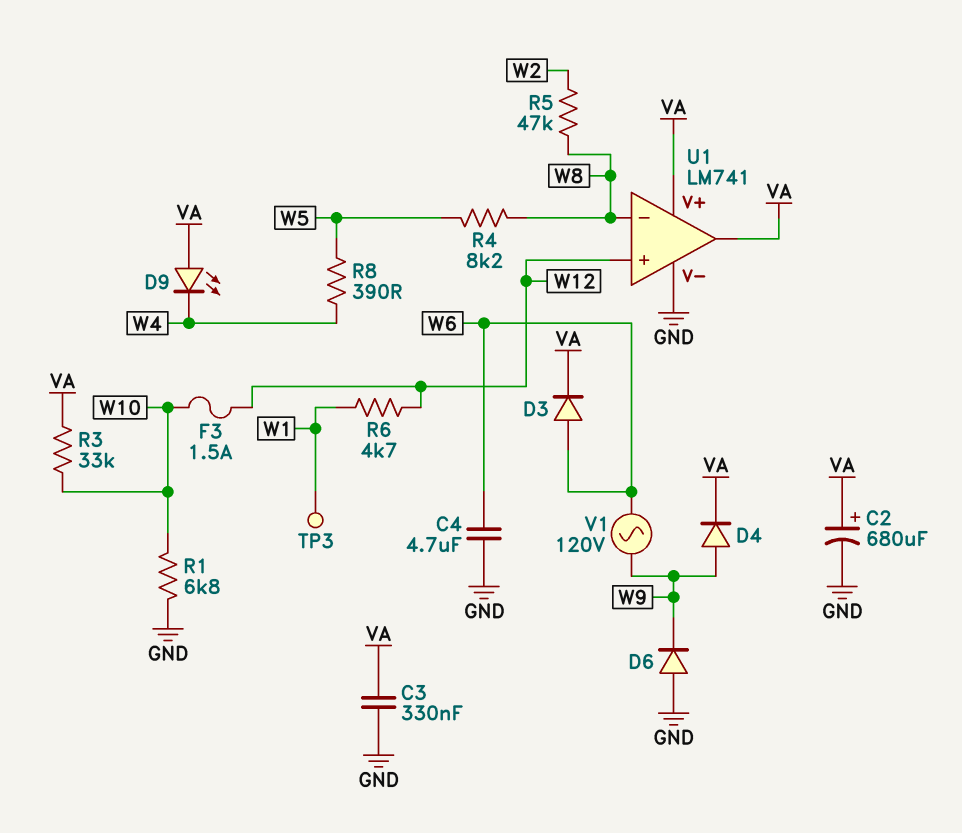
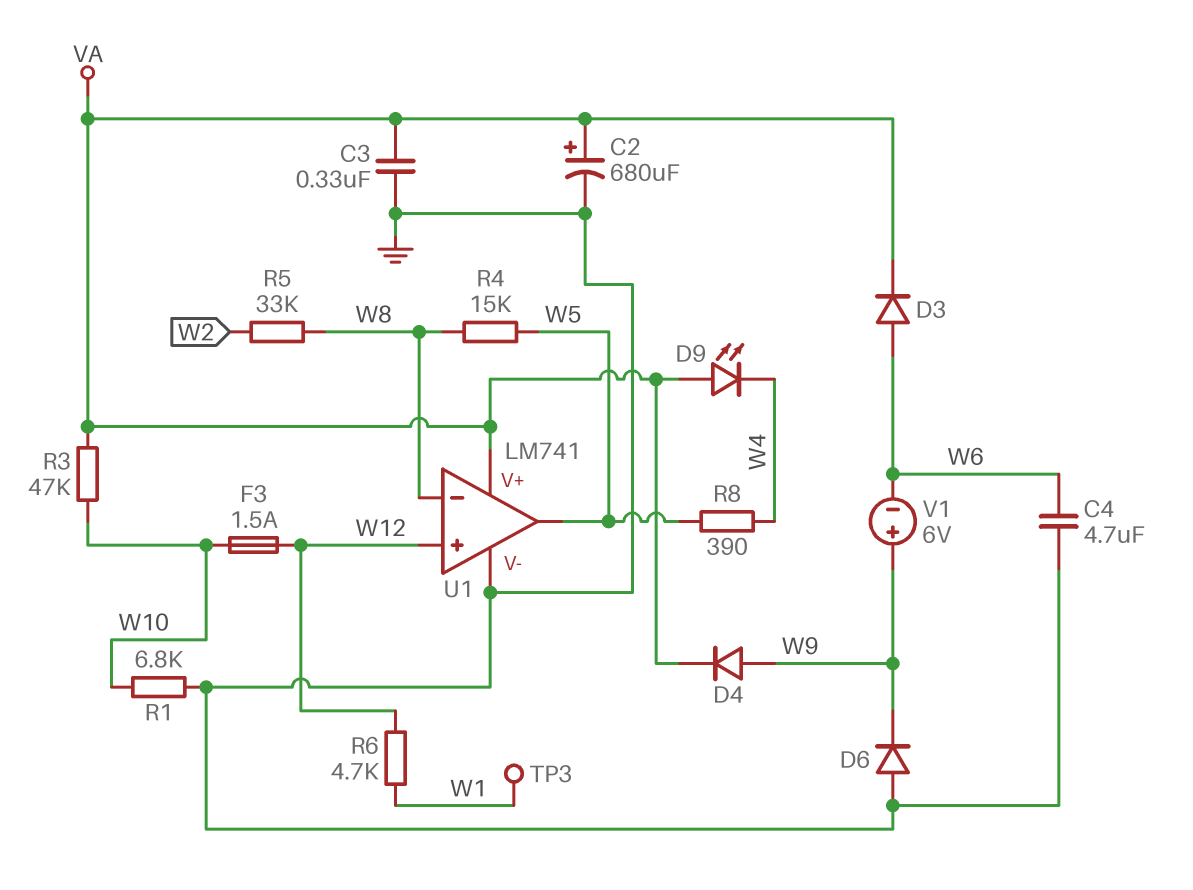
R3: 33k (VA, W10) -> 47k (VA, W10)
R4: 8.2k (W5, W8) -> 15k (W5, W8)
R5: 47k (W2, W8) -> 33k (W2, W8)
U1 pin out: VA -> W5
V1: AC 120V (W6, W9) -> 6V (plus W9, minus W6)

